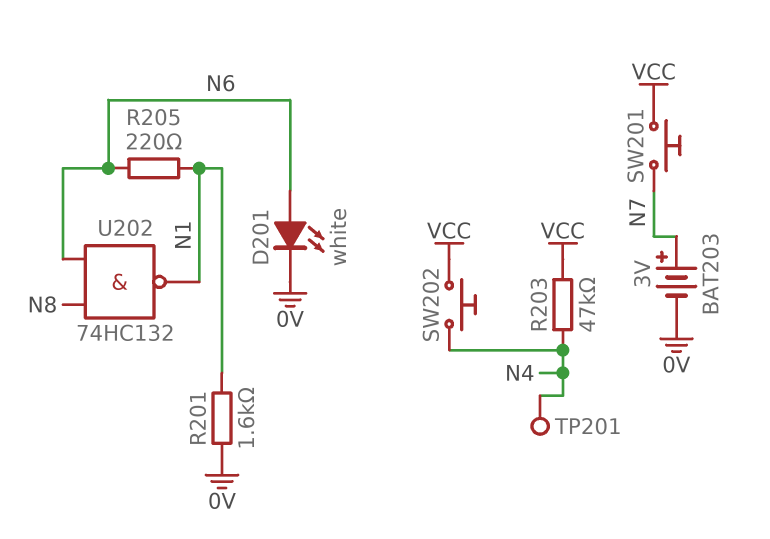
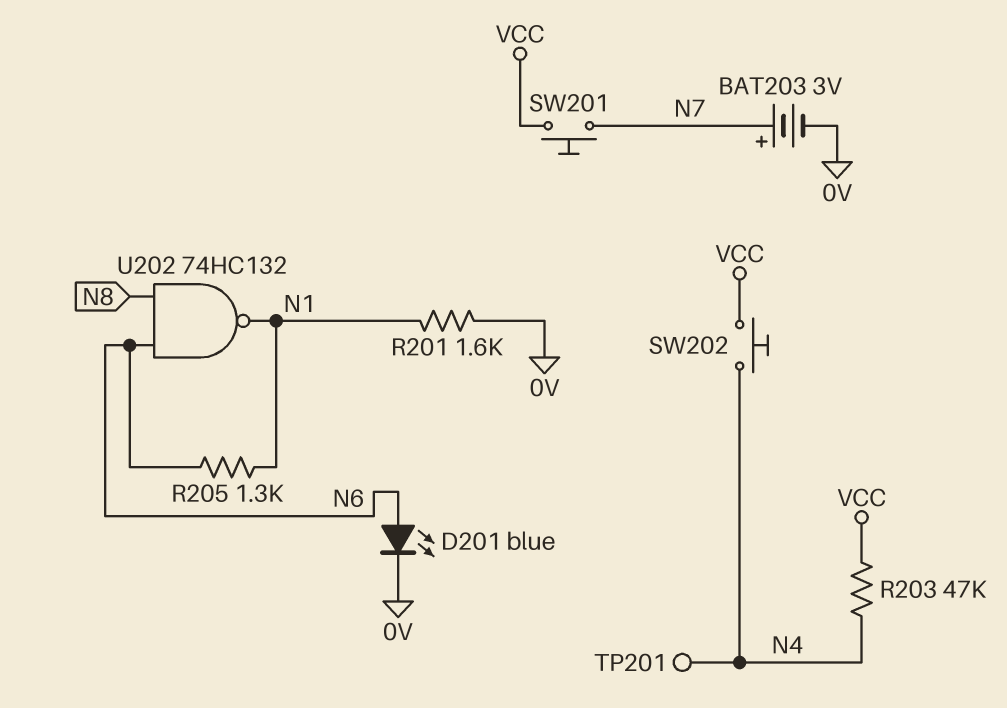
D201: LED white (A N6, K 0V) -> LED blue (A N6, K 0V)
R205: 220 (N1, N6) -> 1.3k (N1, N6)

